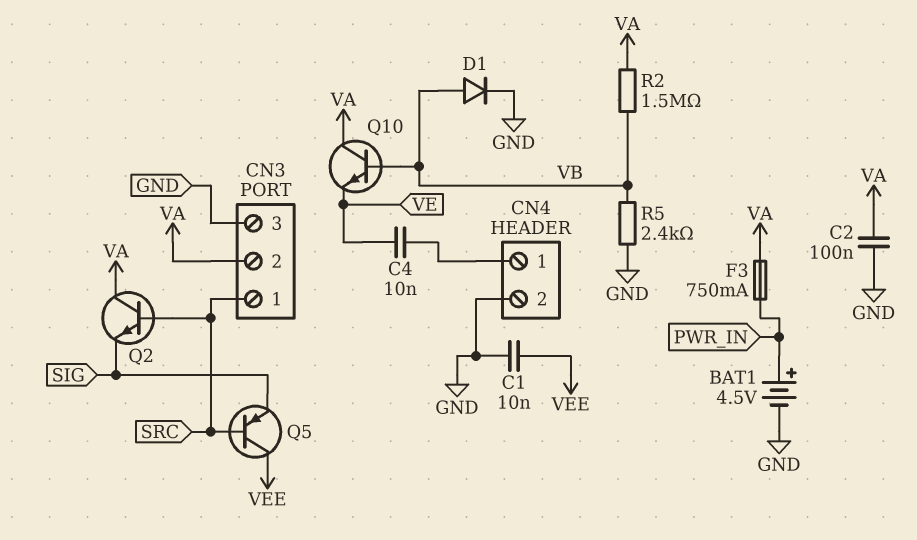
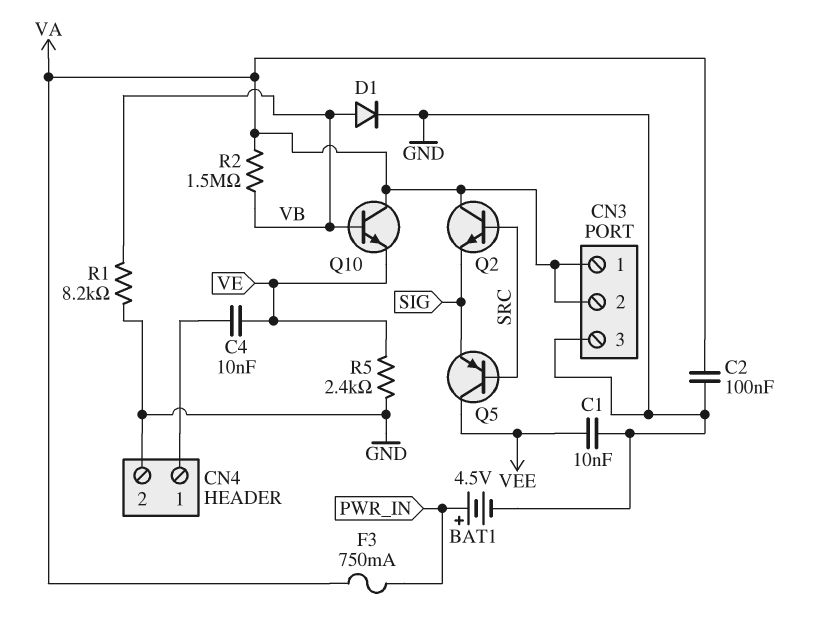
CN3 pin 1: SRC -> VA
R1: none -> 8.2k (GND, VB)
R5: 2.4k (GND, VB) -> 2.4k (GND, VE)

